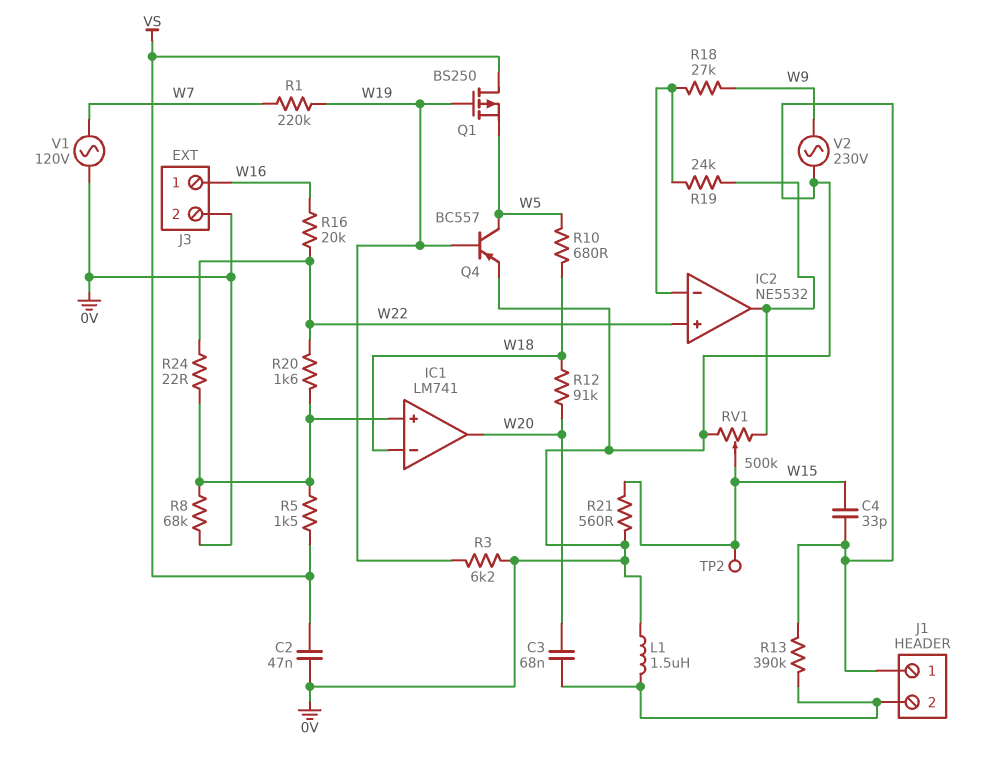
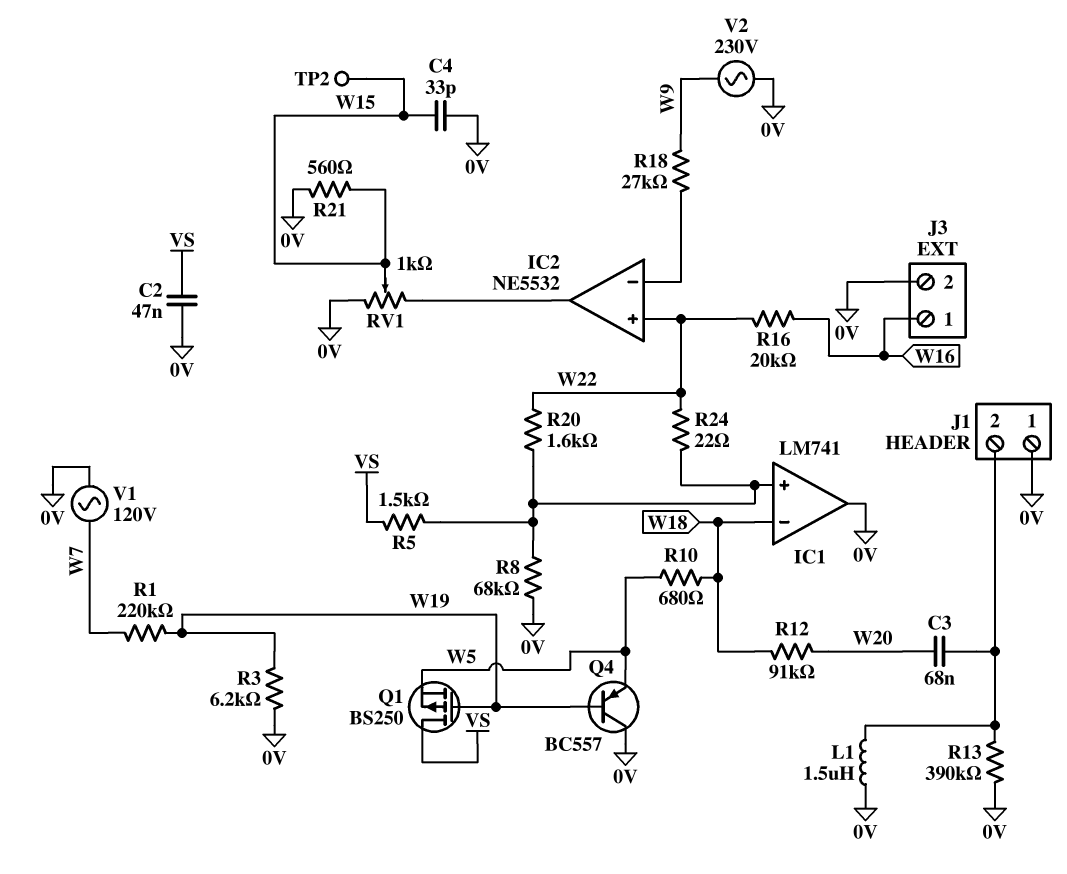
IC1 pin out: W20 -> 0V
Q4: PNP BC557 (B W19, C W5, E 0V) -> PNP BC557 (B W19, C 0V, E W5)
R19: 24k (IC2/in-, IC2/out) -> none
RV1: 500k (0V, IC2/out, wiper W15) -> 1k (0V, IC2/out, wiper W15)

